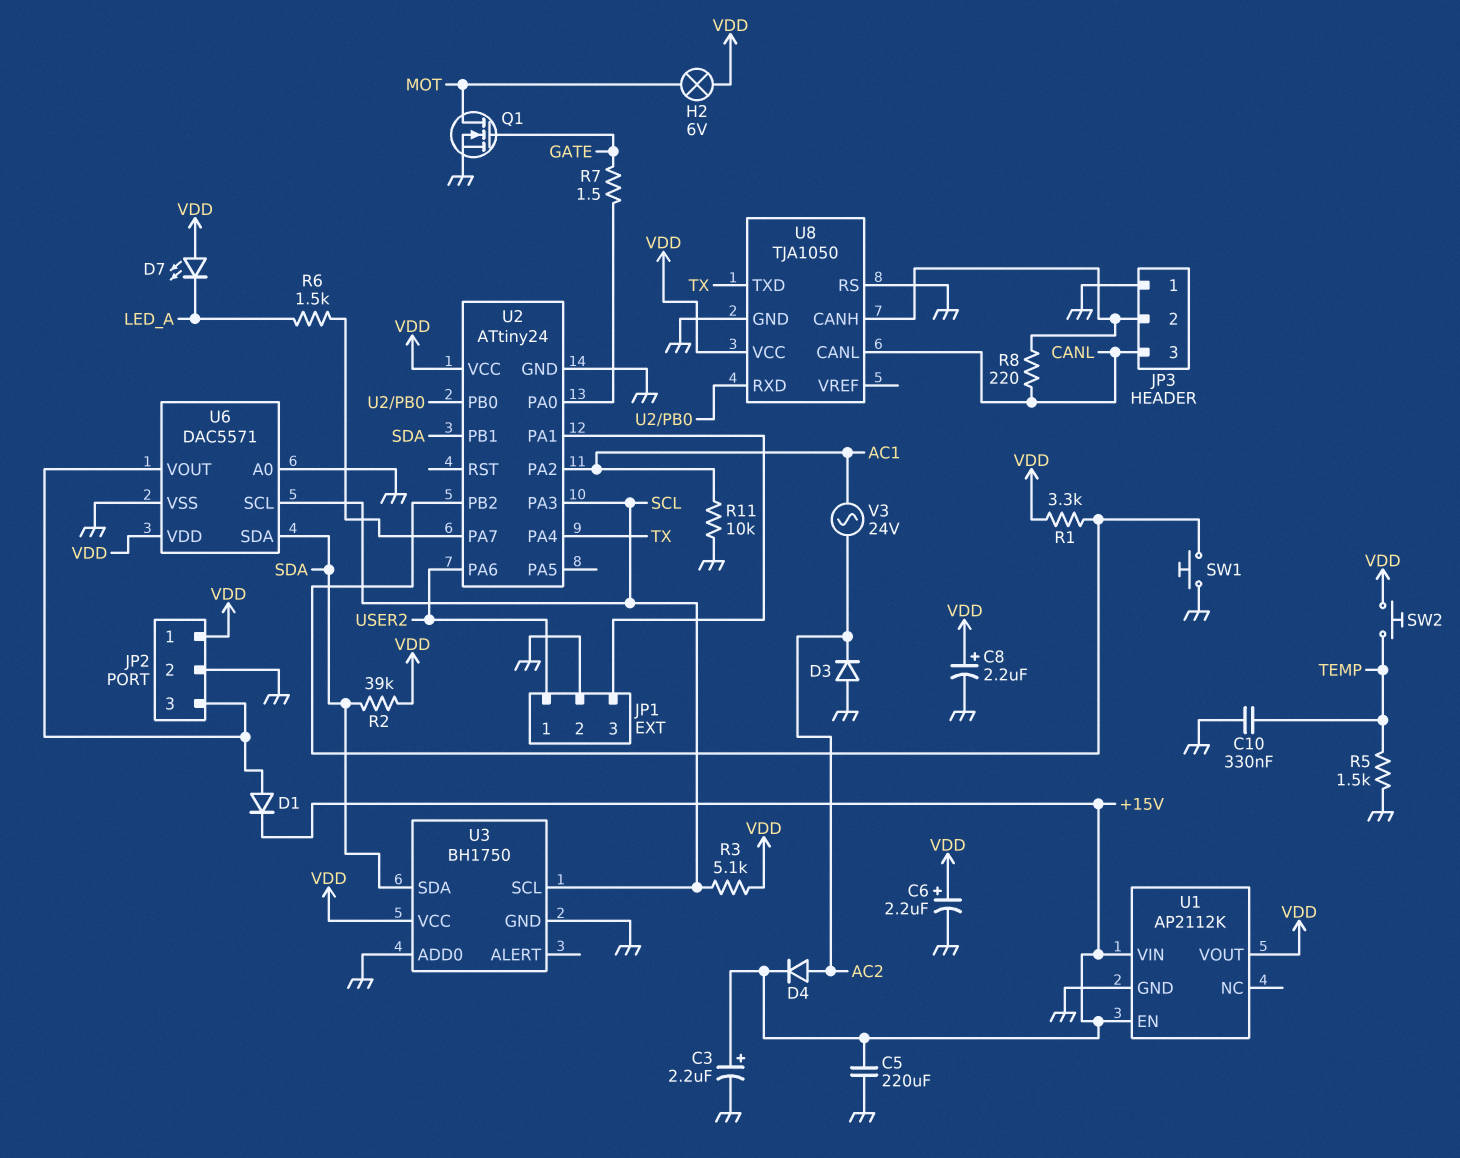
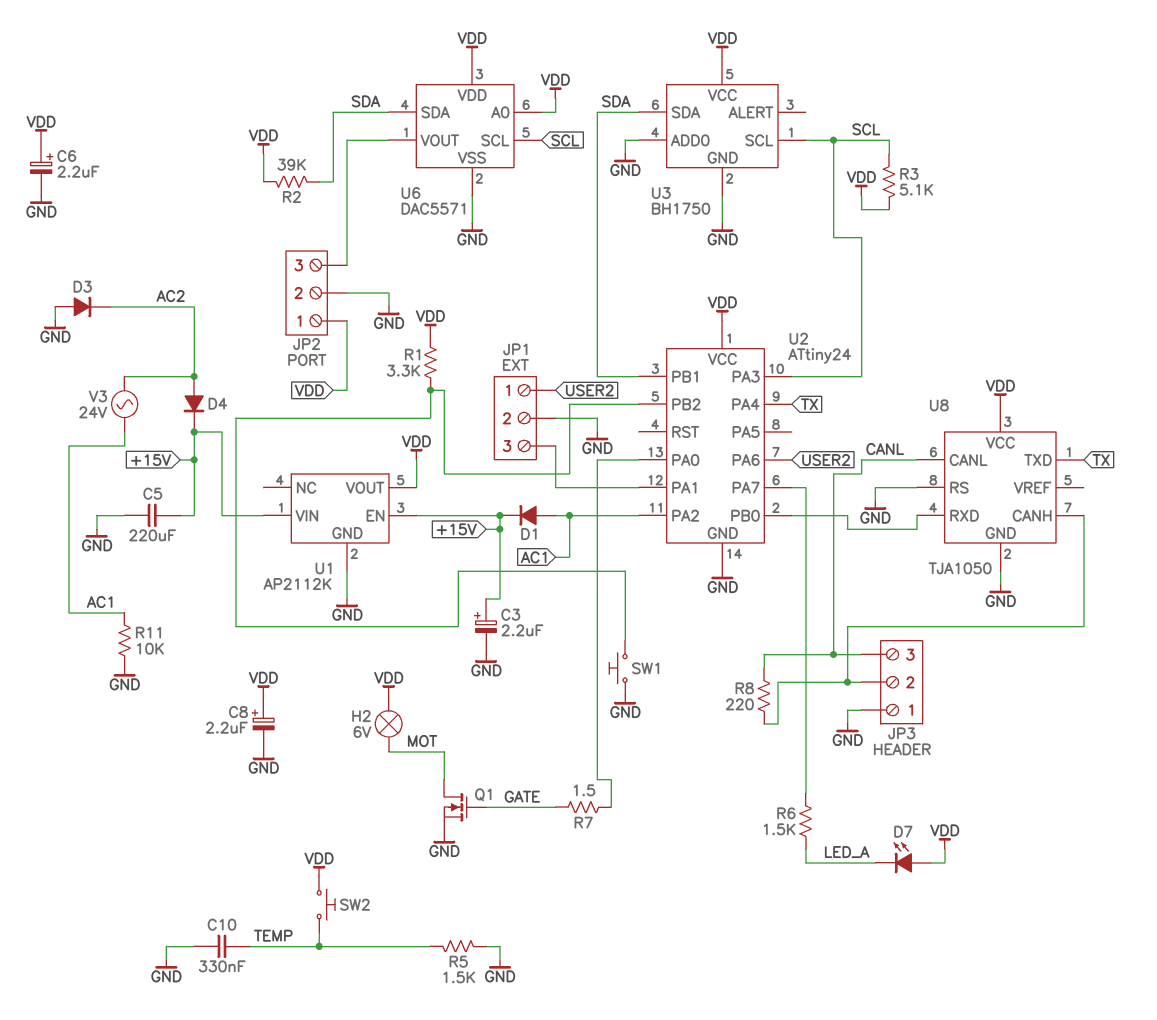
D1: diode (A JP2/3, K +15V) -> diode (A AC1, K +15V)
U6 pin A0: GND -> VDD

